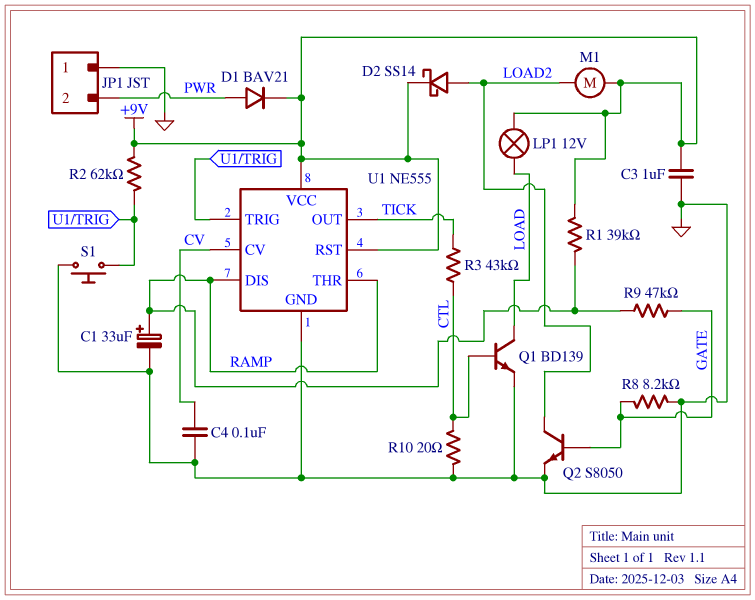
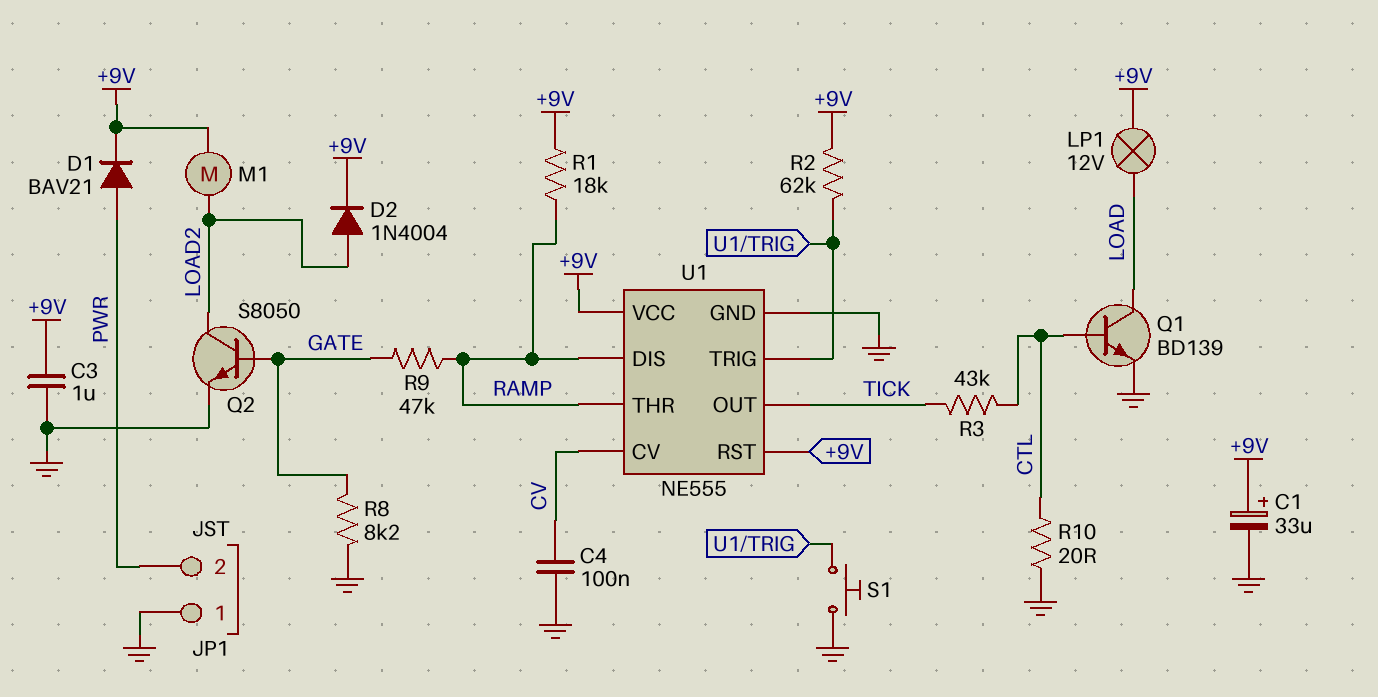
C1: 33uF (plus RAMP, minus GND) -> 33uF (plus +9V, minus GND)
D2: schottky SS14 (A LOAD2, K +9V) -> diode 1N4004 (A LOAD2, K +9V)
R1: 39k (+9V, RAMP) -> 18k (+9V, RAMP)

